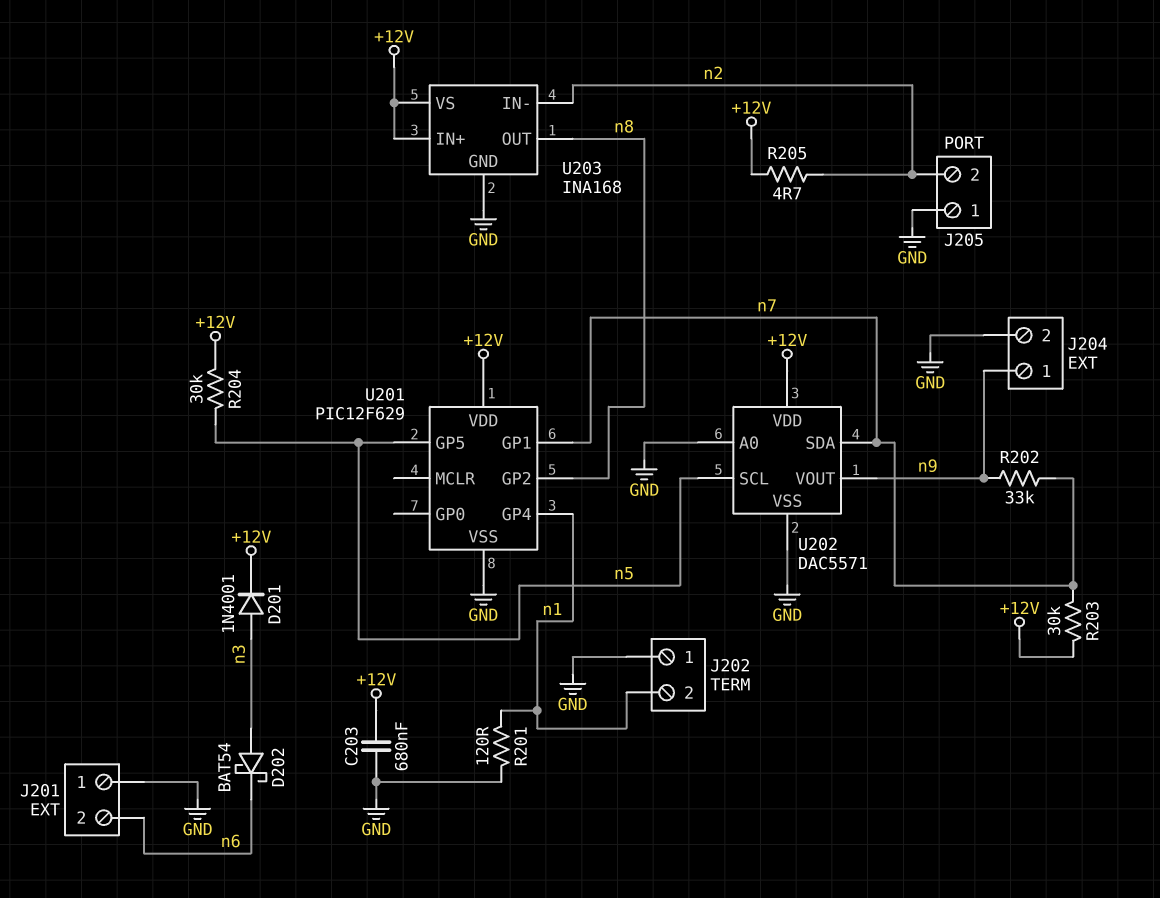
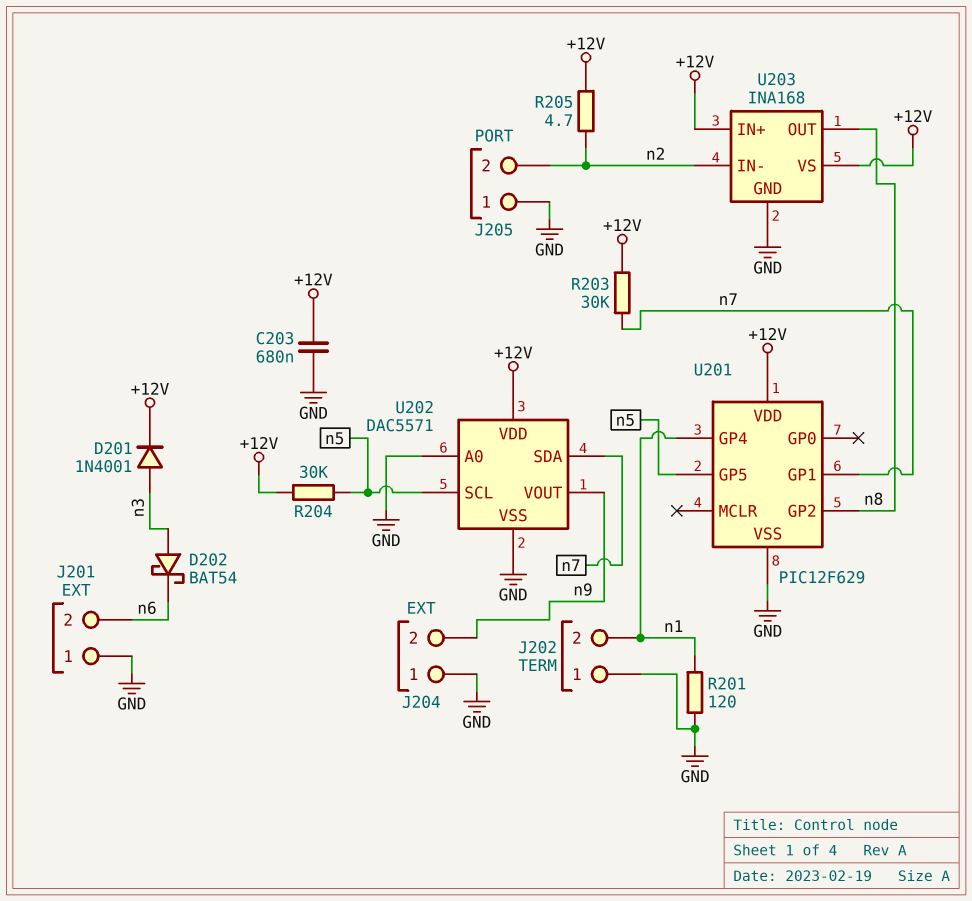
J204 pin 1: n9 -> GND
J204 pin 2: GND -> n9
R202: 33k (n7, n9) -> none

